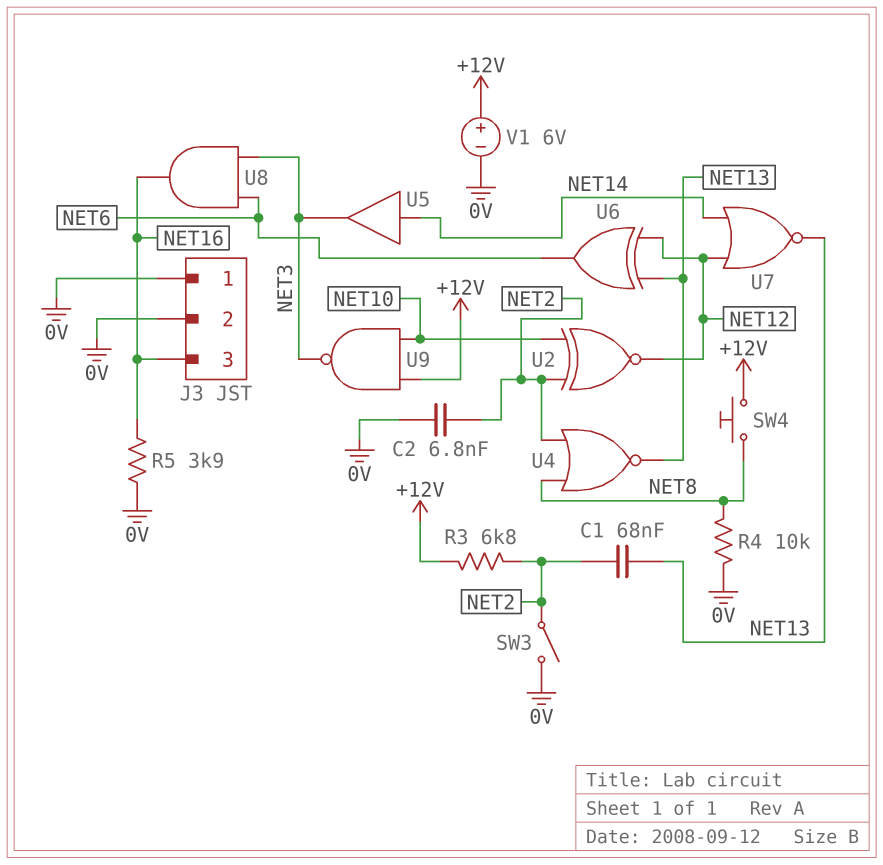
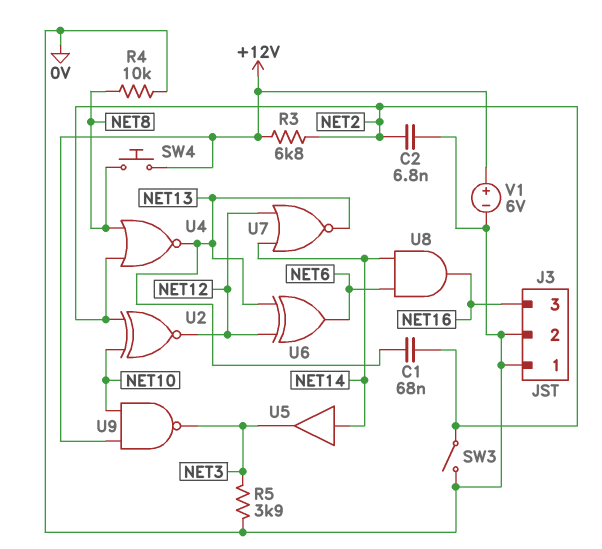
R5: 3.9k (0V, NET16) -> 3.9k (0V, NET3)
U8: AND (in NET3, in NET6, out NET16) -> AND (in NET6, in NET14, out NET16)

